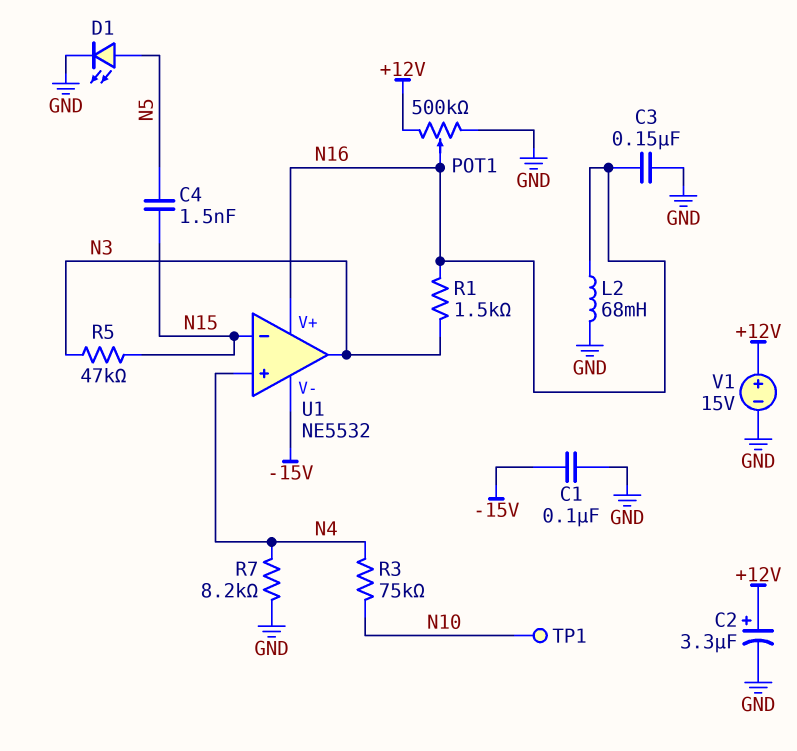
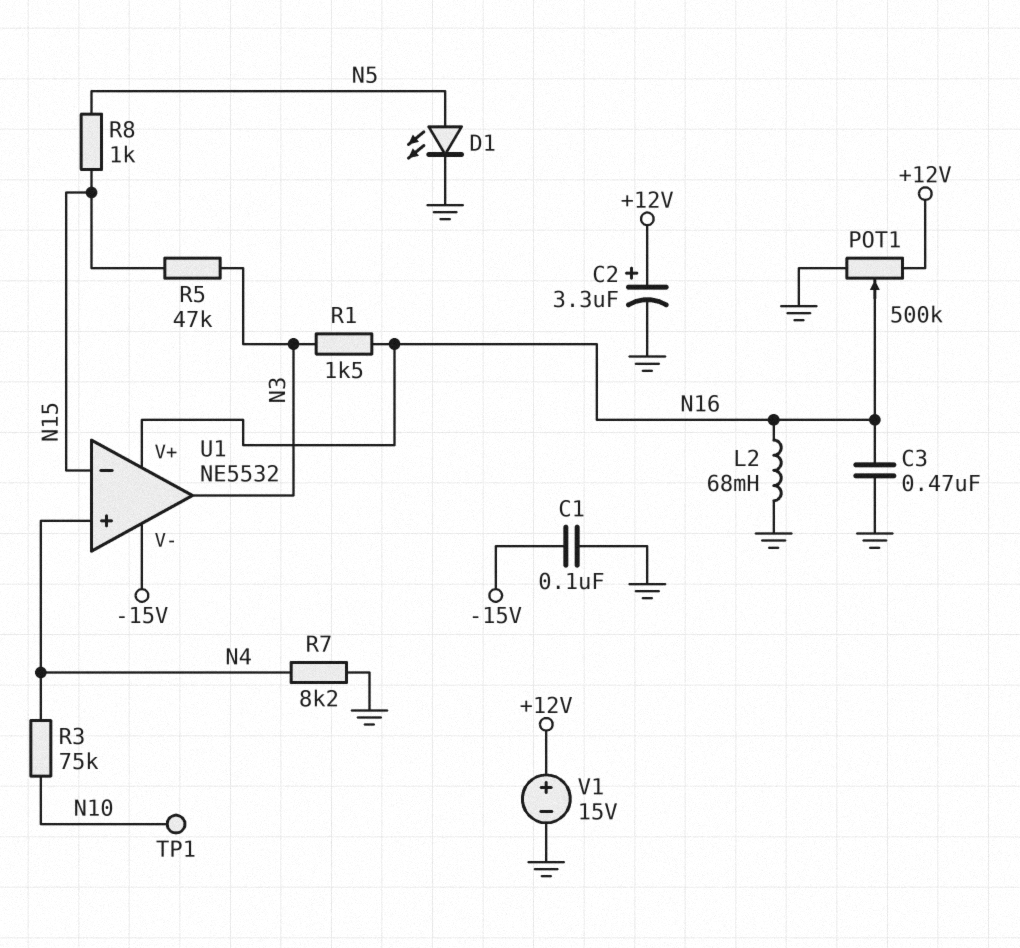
C3: 150nF (GND, N16) -> 470nF (GND, N16)
C4: 1.5nF (N5, N15) -> none
R8: none -> 1k (N5, N15)

